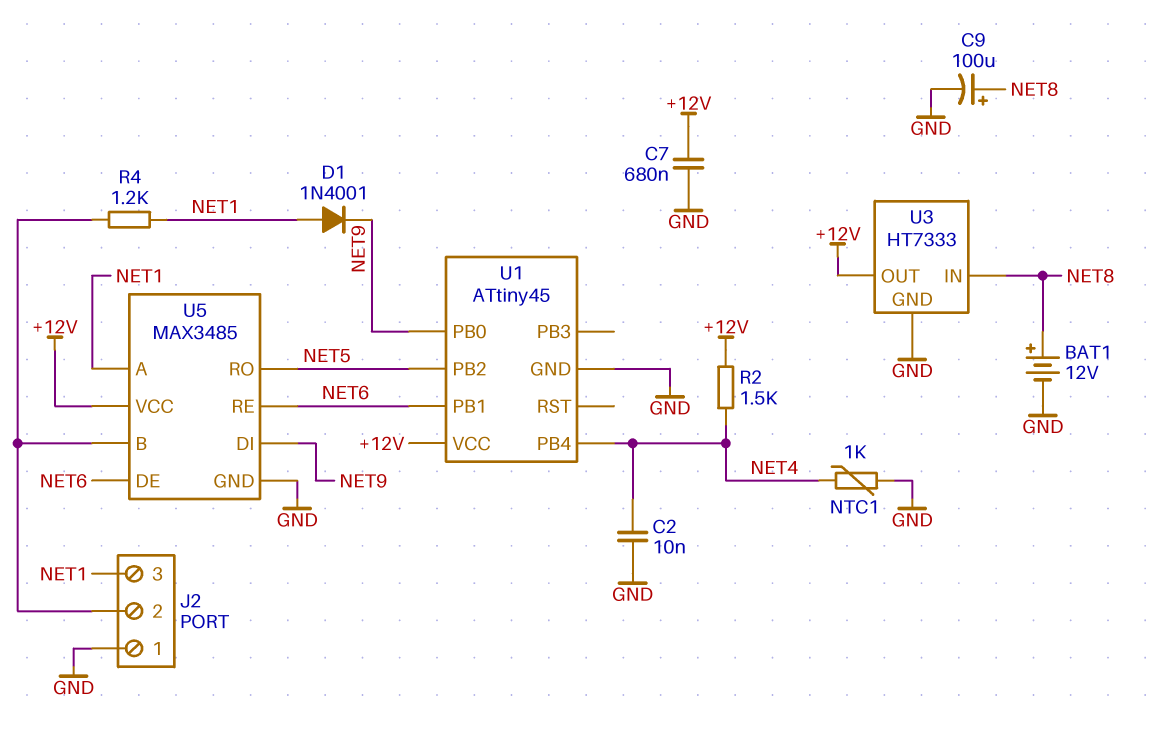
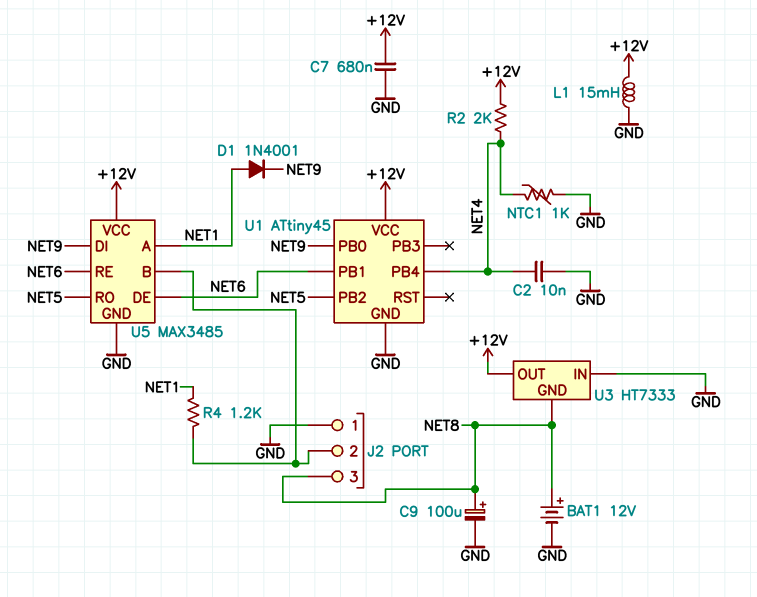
J2 pin 3: NET1 -> NET8
L1: none -> 15mH (+12V, GND)
R2: 1.5k (+12V, NET4) -> 2k (+12V, NET4)
U3 pin GND: GND -> NET8
U3 pin IN: NET8 -> GND

